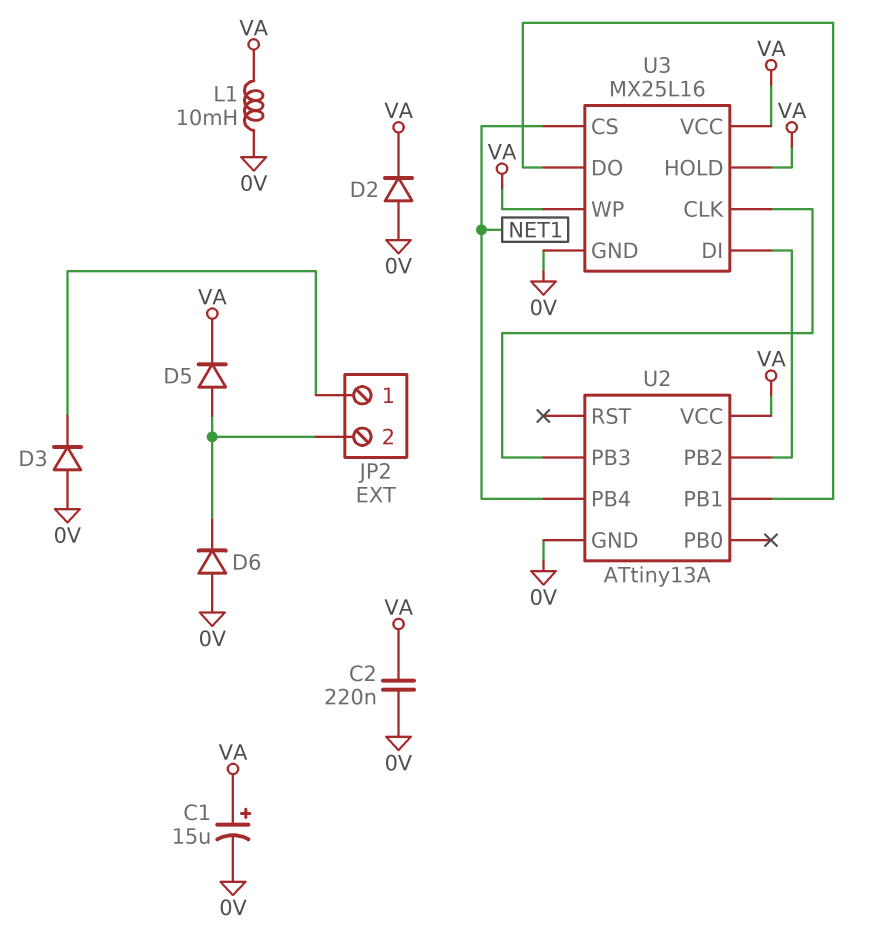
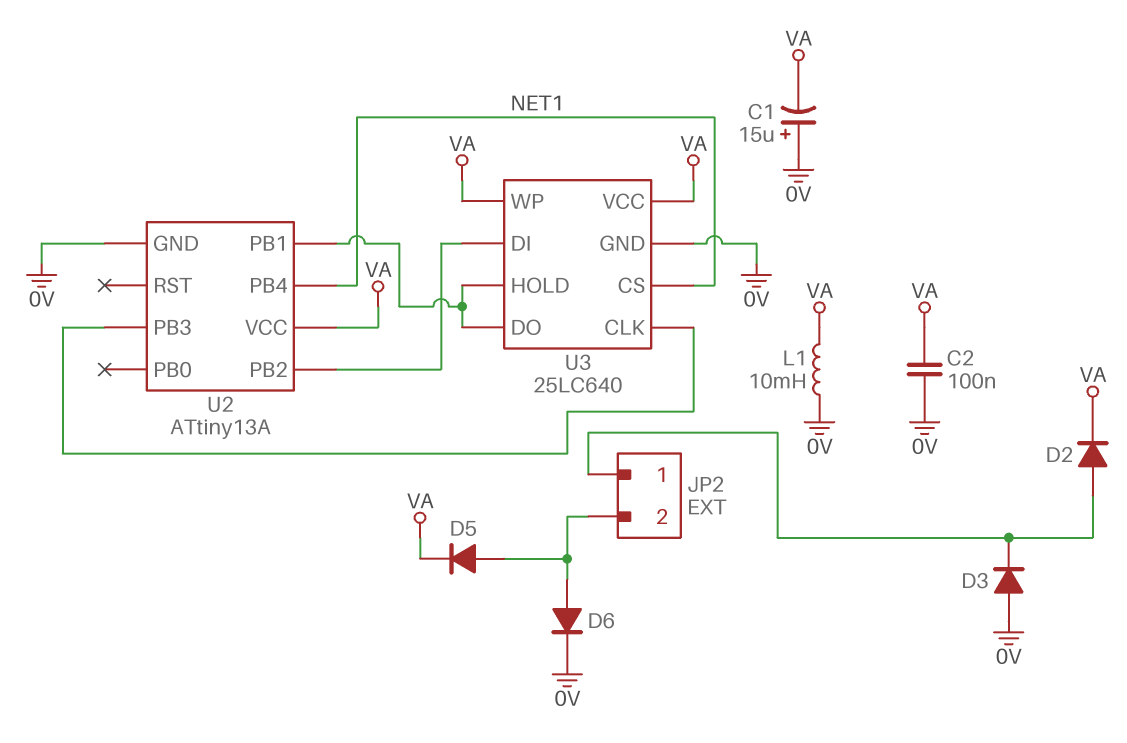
C1: 15uF (plus VA, minus 0V) -> 15uF (plus 0V, minus VA)
C2: 220nF (0V, VA) -> 100nF (0V, VA)
D2: diode (A 0V, K VA) -> diode (A JP2/1, K VA)
D6: diode (A 0V, K JP2/2) -> diode (A JP2/2, K 0V)
U3: MX25L16 -> 25LC640
U3 pin HOLD: VA -> U2/PB1

